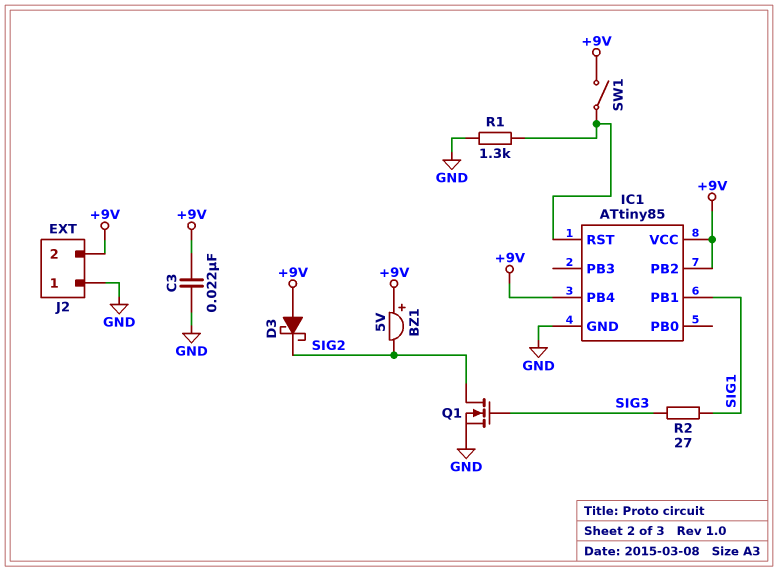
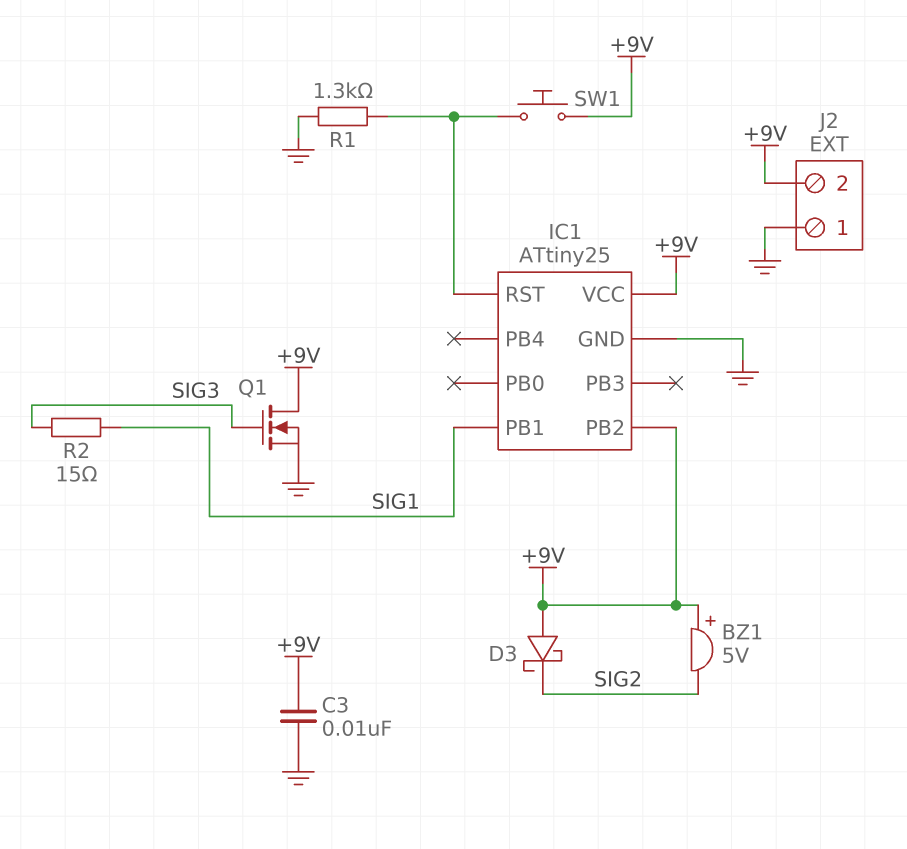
C3: 22nF (+9V, GND) -> 10nF (+9V, GND)
IC1: ATtiny85 -> ATtiny25
IC1 pin PB4: +9V -> none
Q1: NMOS (G SIG3, D SIG2, S GND) -> NMOS (G SIG3, D +9V, S GND)
R2: 27 (SIG1, SIG3) -> 15 (SIG1, SIG3)
SW1: switch (+9V, IC1/RST) -> button (+9V, IC1/RST)

